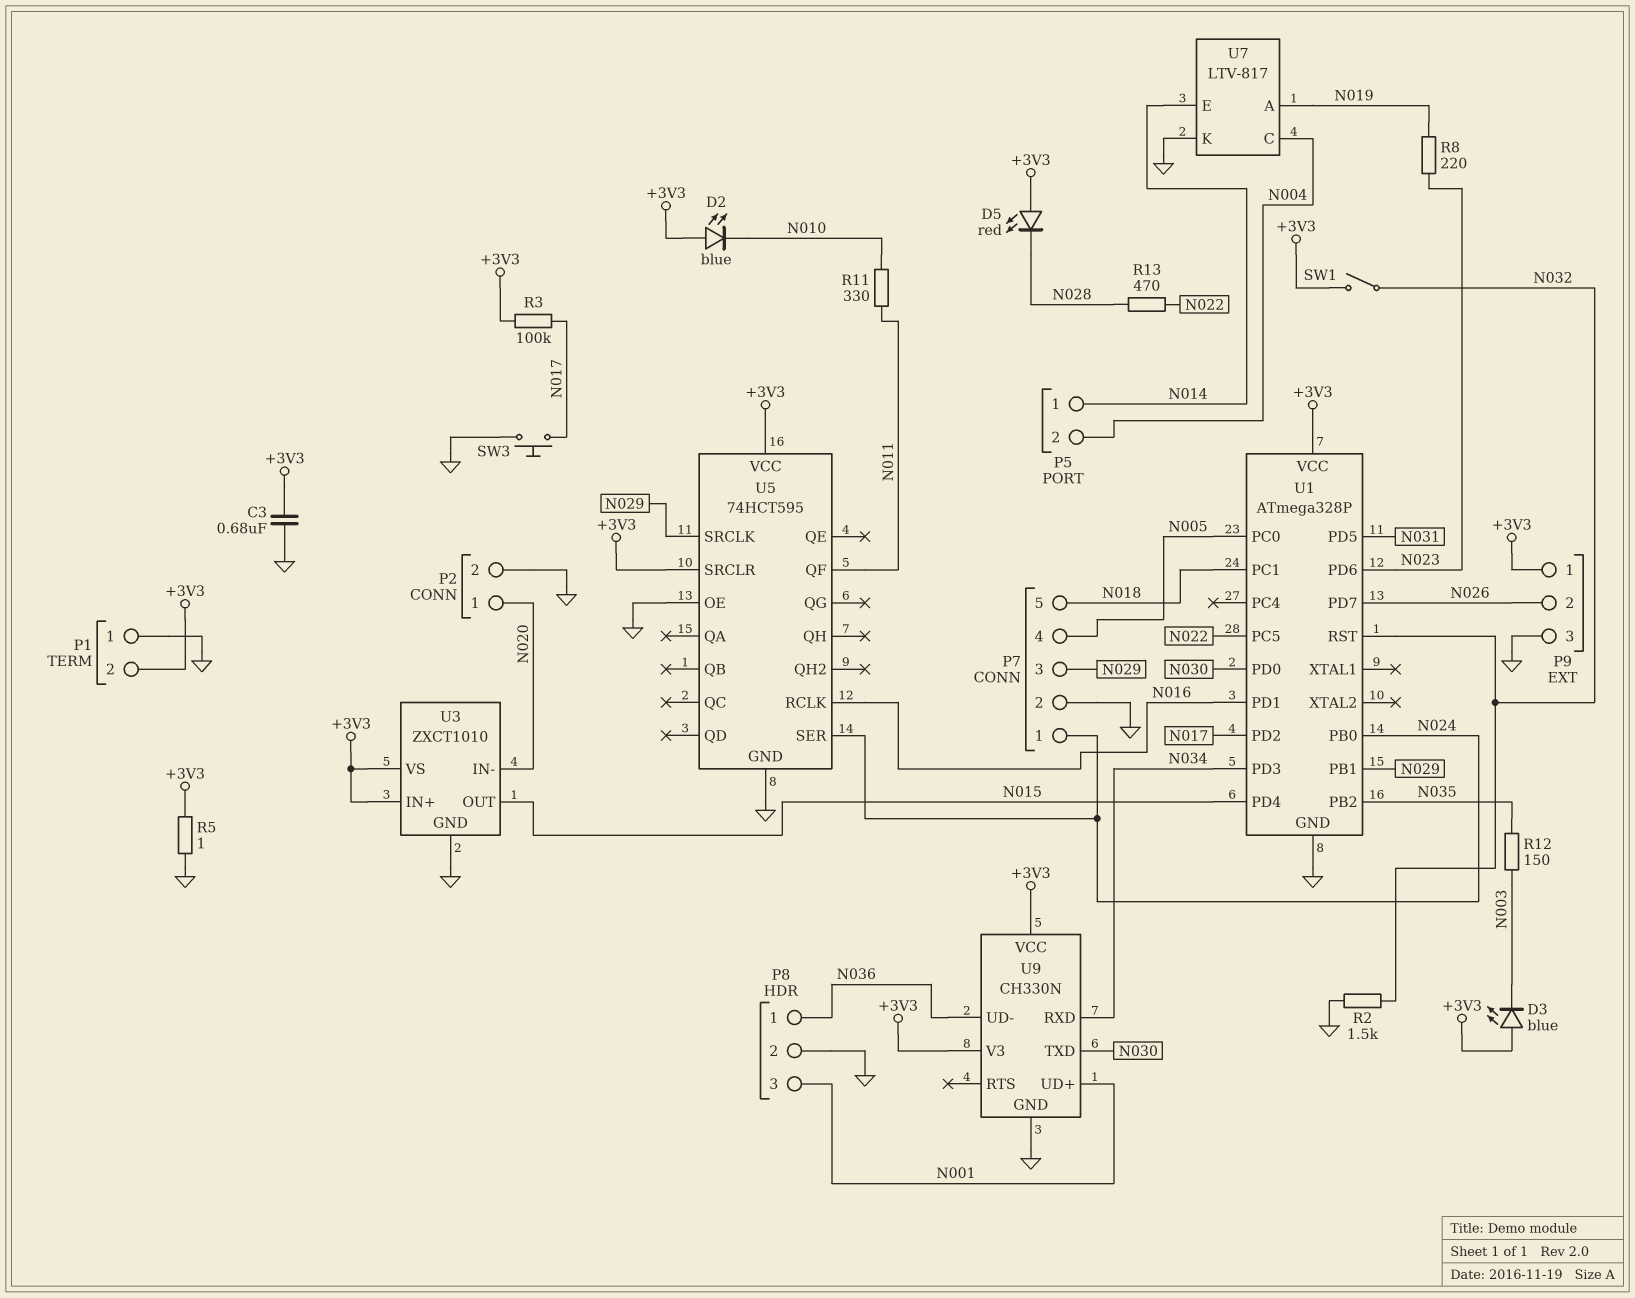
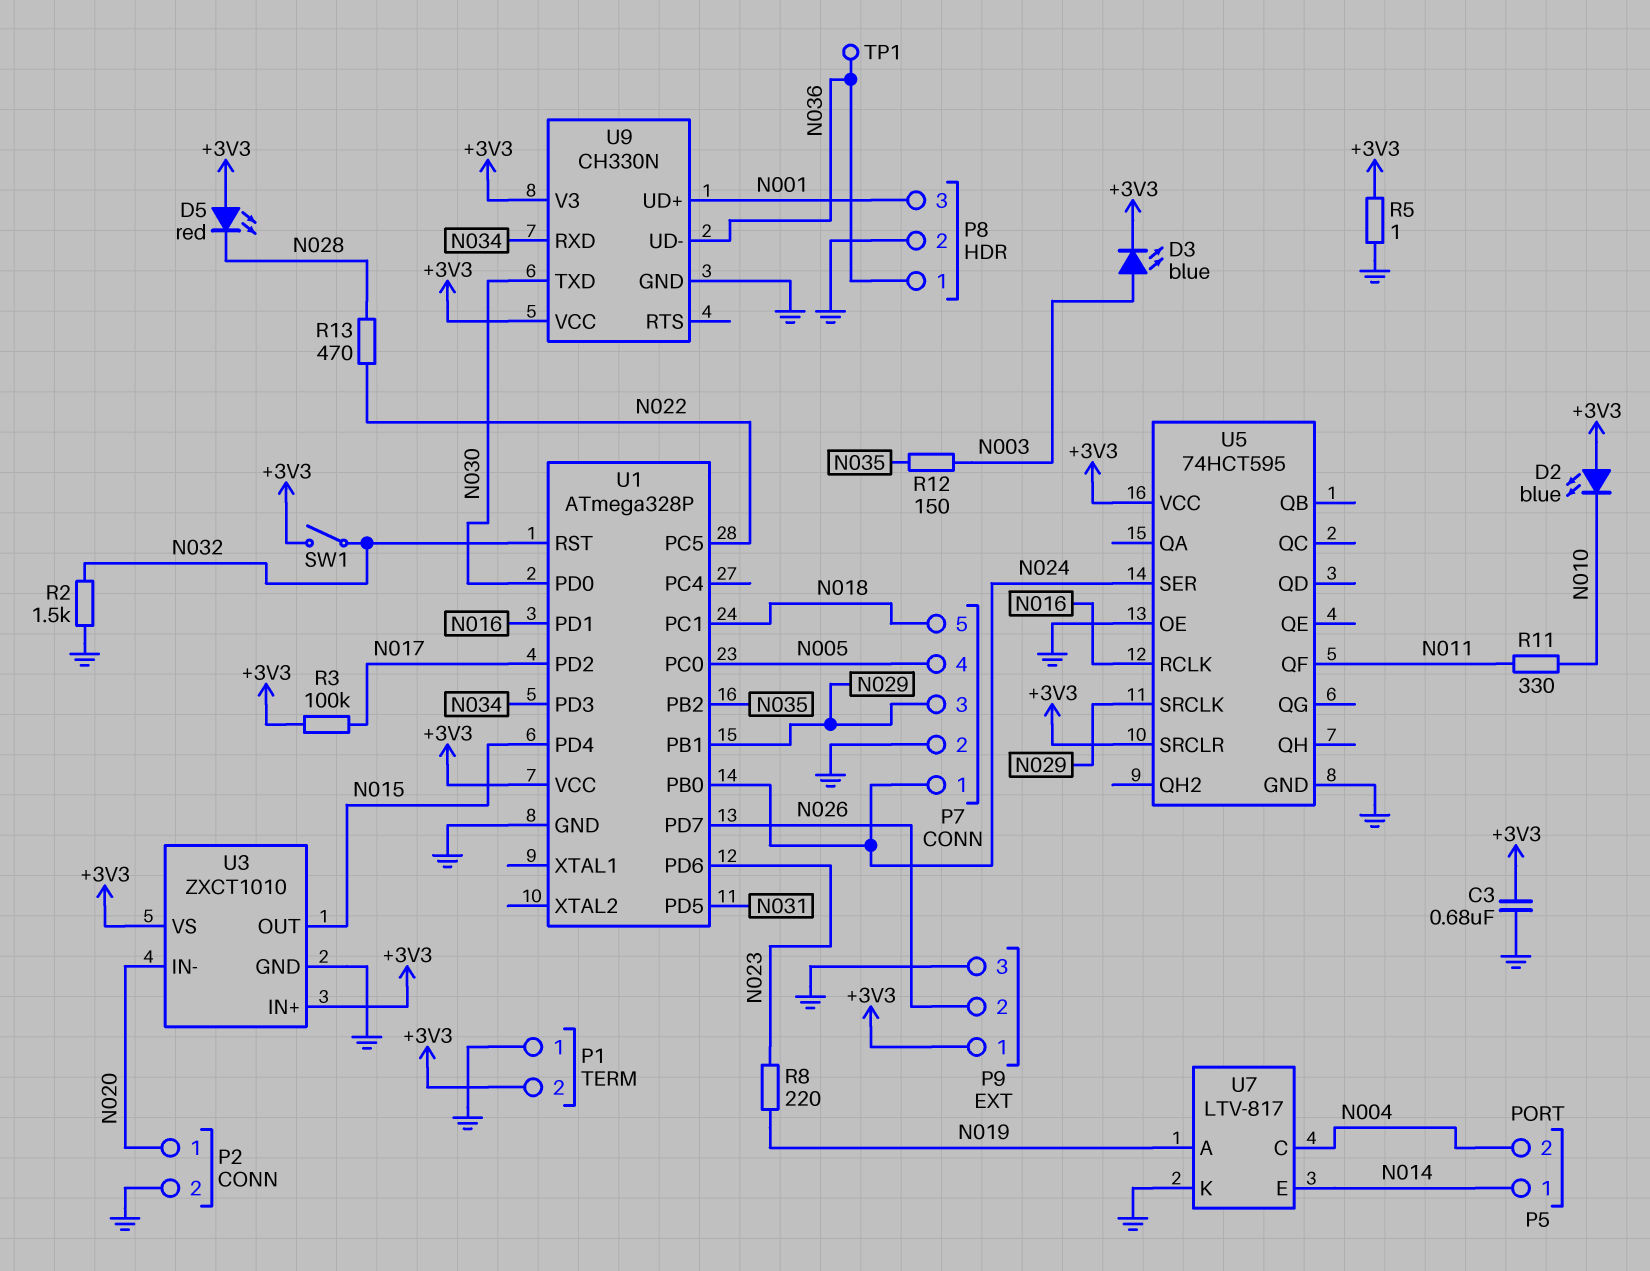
D3: LED blue (A +3V3, K N003) -> LED blue (A N003, K +3V3)
SW3: button (GND, N017) -> none
TP1: none -> test point (N036)

